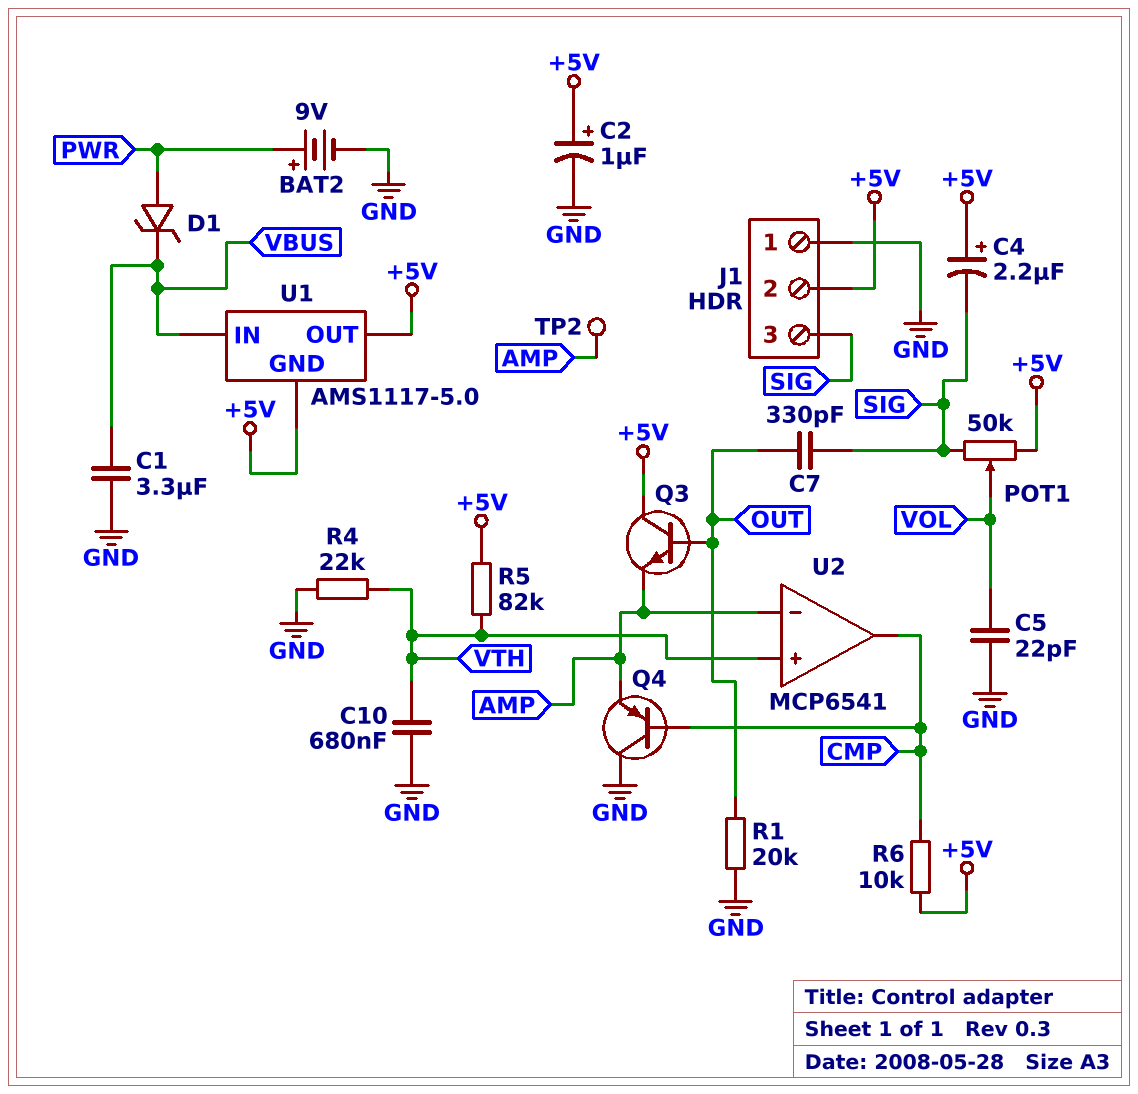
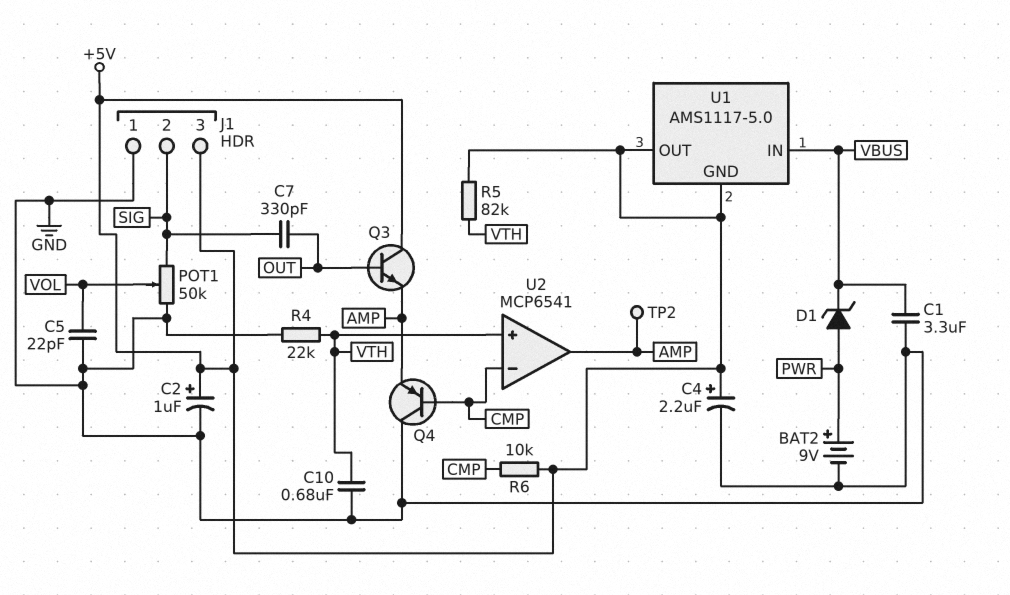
C4: 2.2uF (plus +5V, minus SIG) -> 2.2uF (plus +5V, minus GND)
J1 pin 2: +5V -> SIG
J1 pin 3: SIG -> +5V
POT1: 50k (+5V, SIG, wiper VOL) -> 50k (GND, SIG, wiper VOL)
R1: 20k (GND, OUT) -> none
U2 pin in-: AMP -> CMP
U2 pin out: CMP -> AMP

